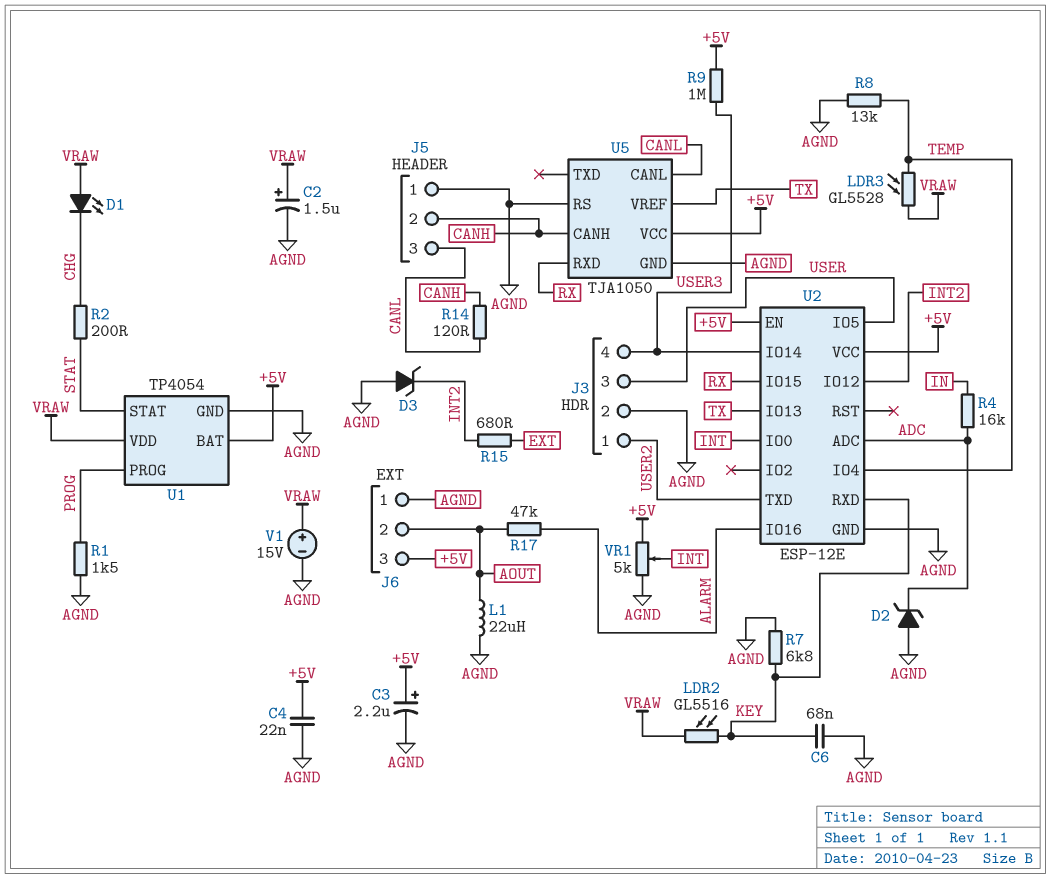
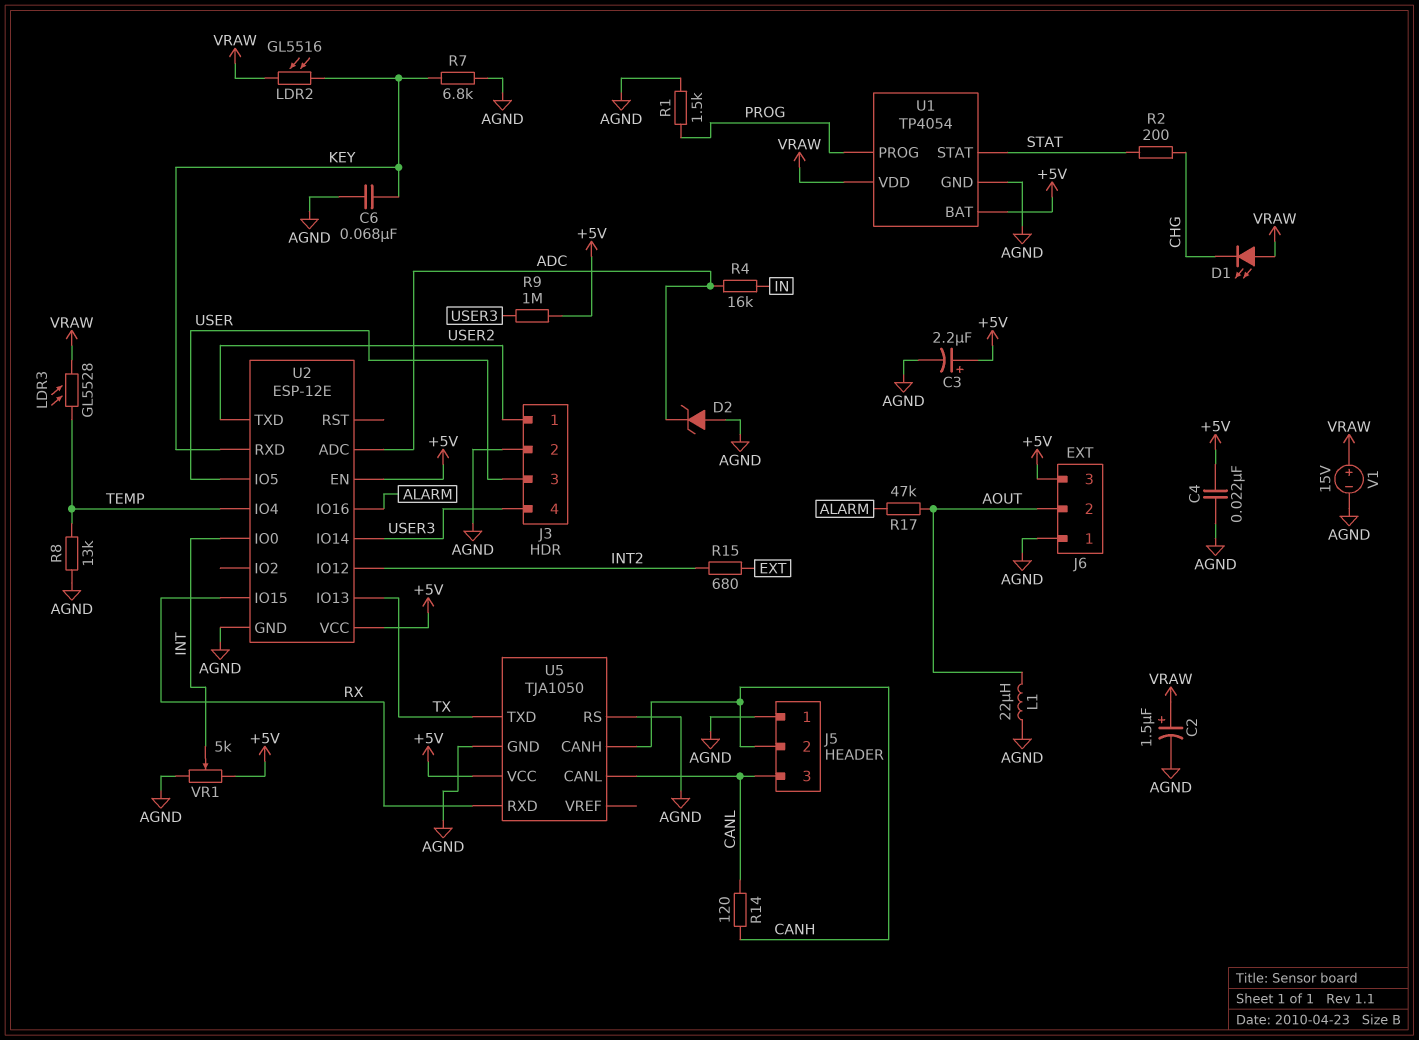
D3: zener (A AGND, K INT2) -> none
U5 pin TXD: none -> TX
U5 pin VREF: TX -> none

